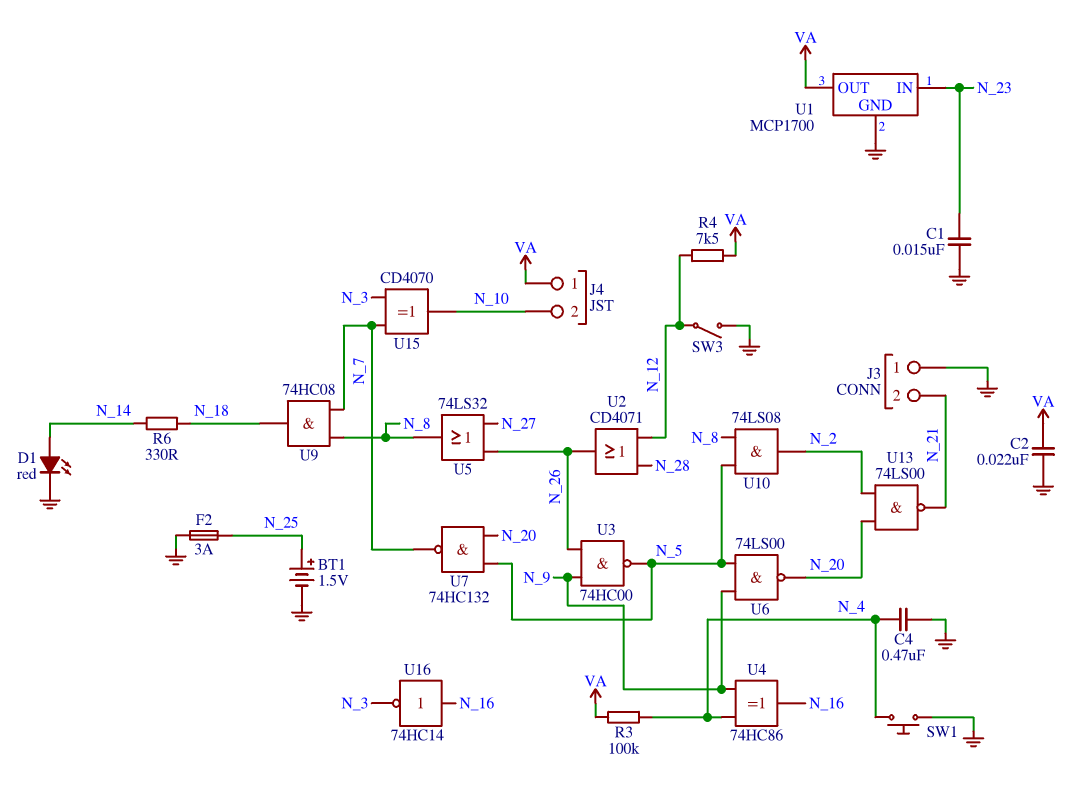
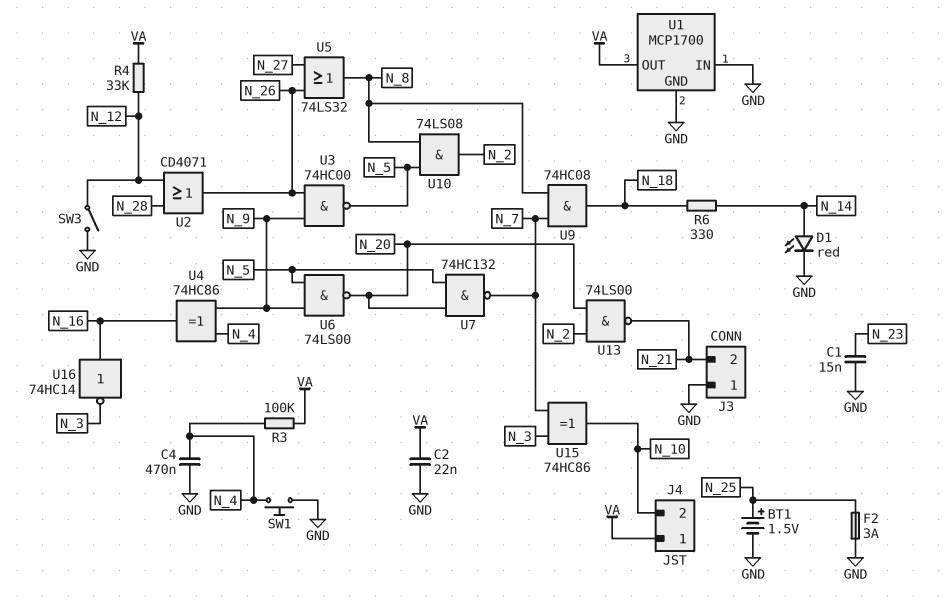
R4: 7.5k (N_12, VA) -> 33k (N_12, VA)
U1 pin IN: N_23 -> GND
U15: XOR CD4070 (in N_3, in N_7, out N_10) -> XOR 74HC86 (in N_3, in N_7, out N_10)

